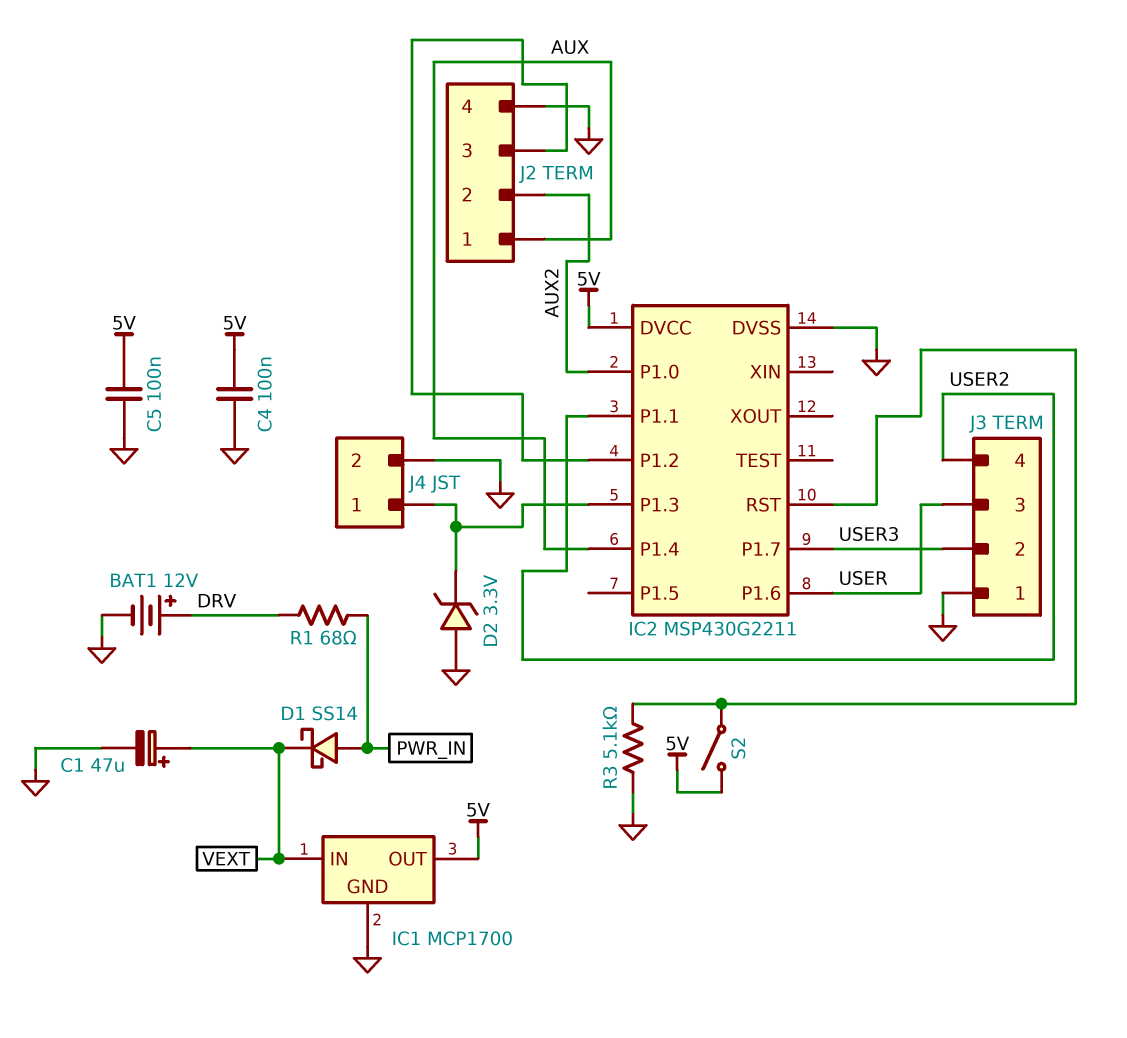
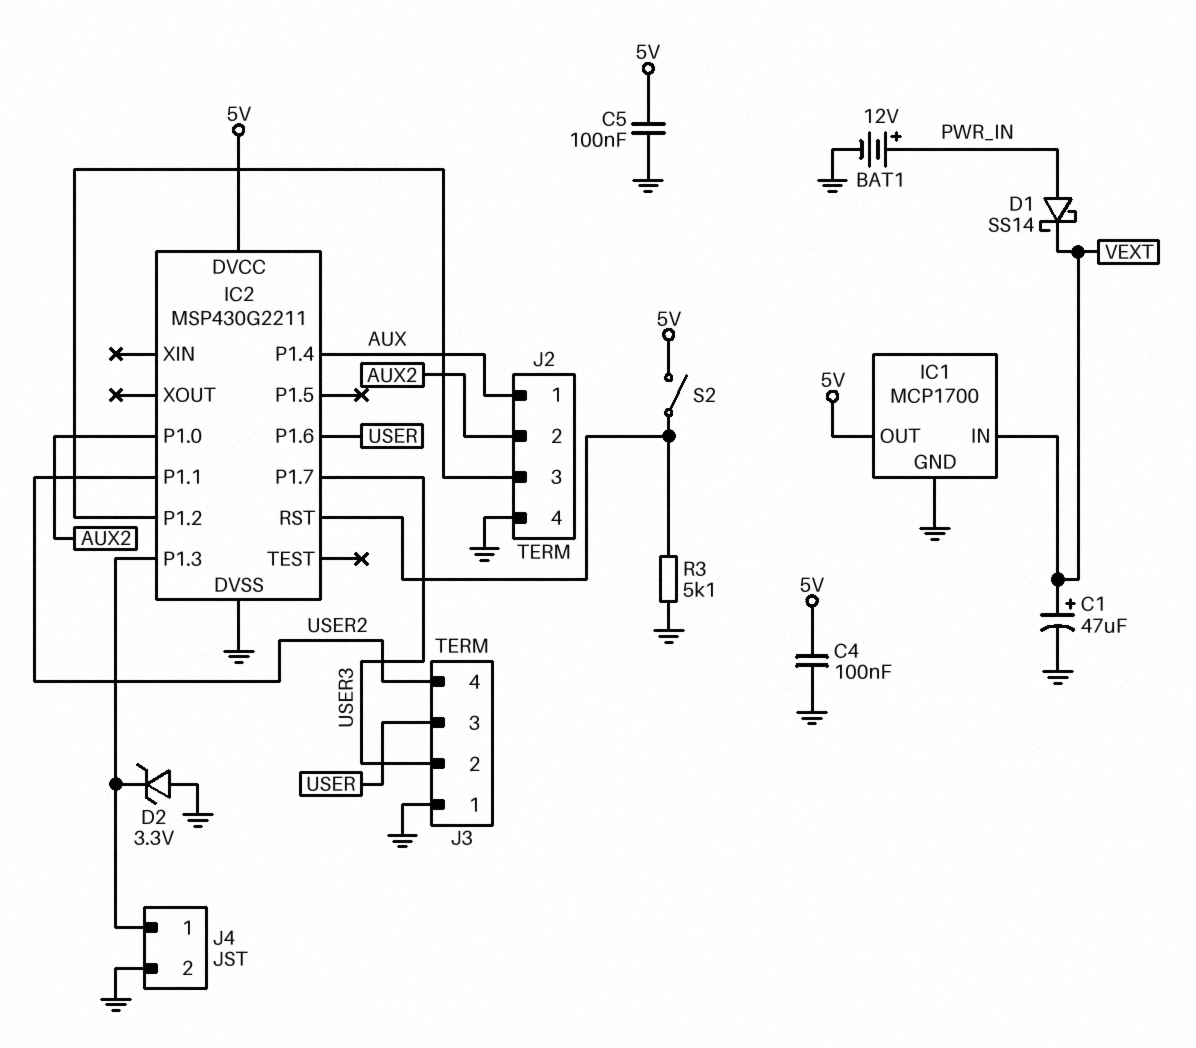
BAT1: 12V (plus DRV, minus GND) -> 12V (plus PWR_IN, minus GND)
R1: 68 (DRV, PWR_IN) -> none

